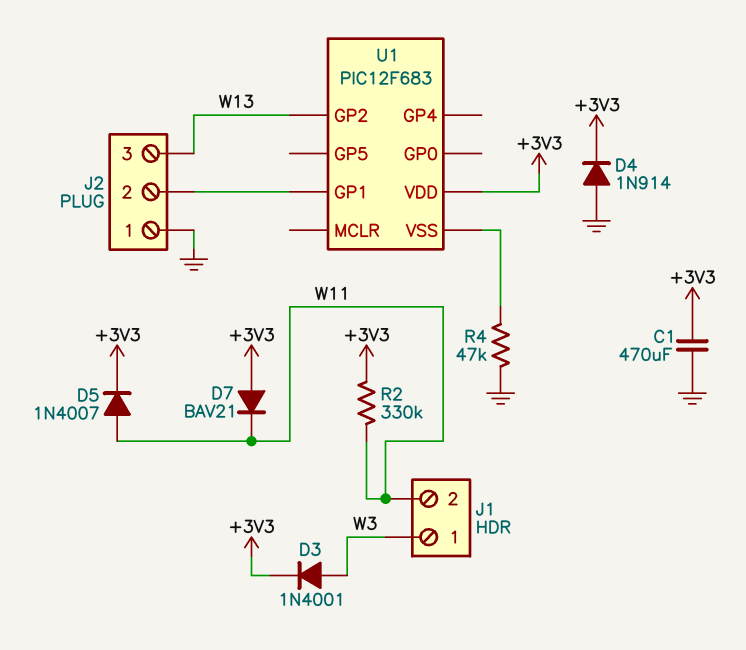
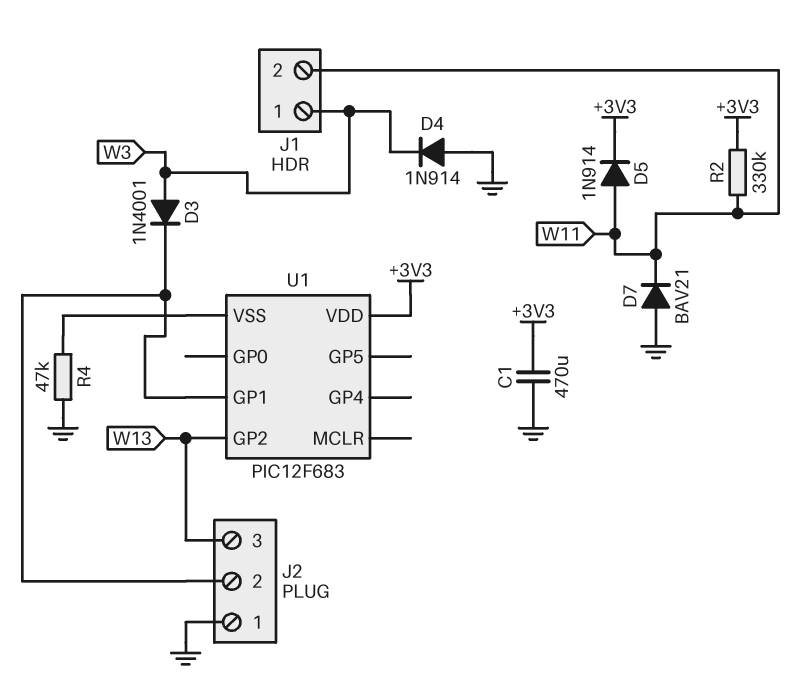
D3: diode 1N4001 (A W3, K +3V3) -> diode 1N4001 (A W3, K J2/2)
D4: diode 1N914 (A GND, K +3V3) -> diode 1N914 (A GND, K W3)
D5: diode 1N4007 (A W11, K +3V3) -> diode 1N914 (A W11, K +3V3)
D7: diode BAV21 (A +3V3, K W11) -> diode BAV21 (A GND, K W11)

